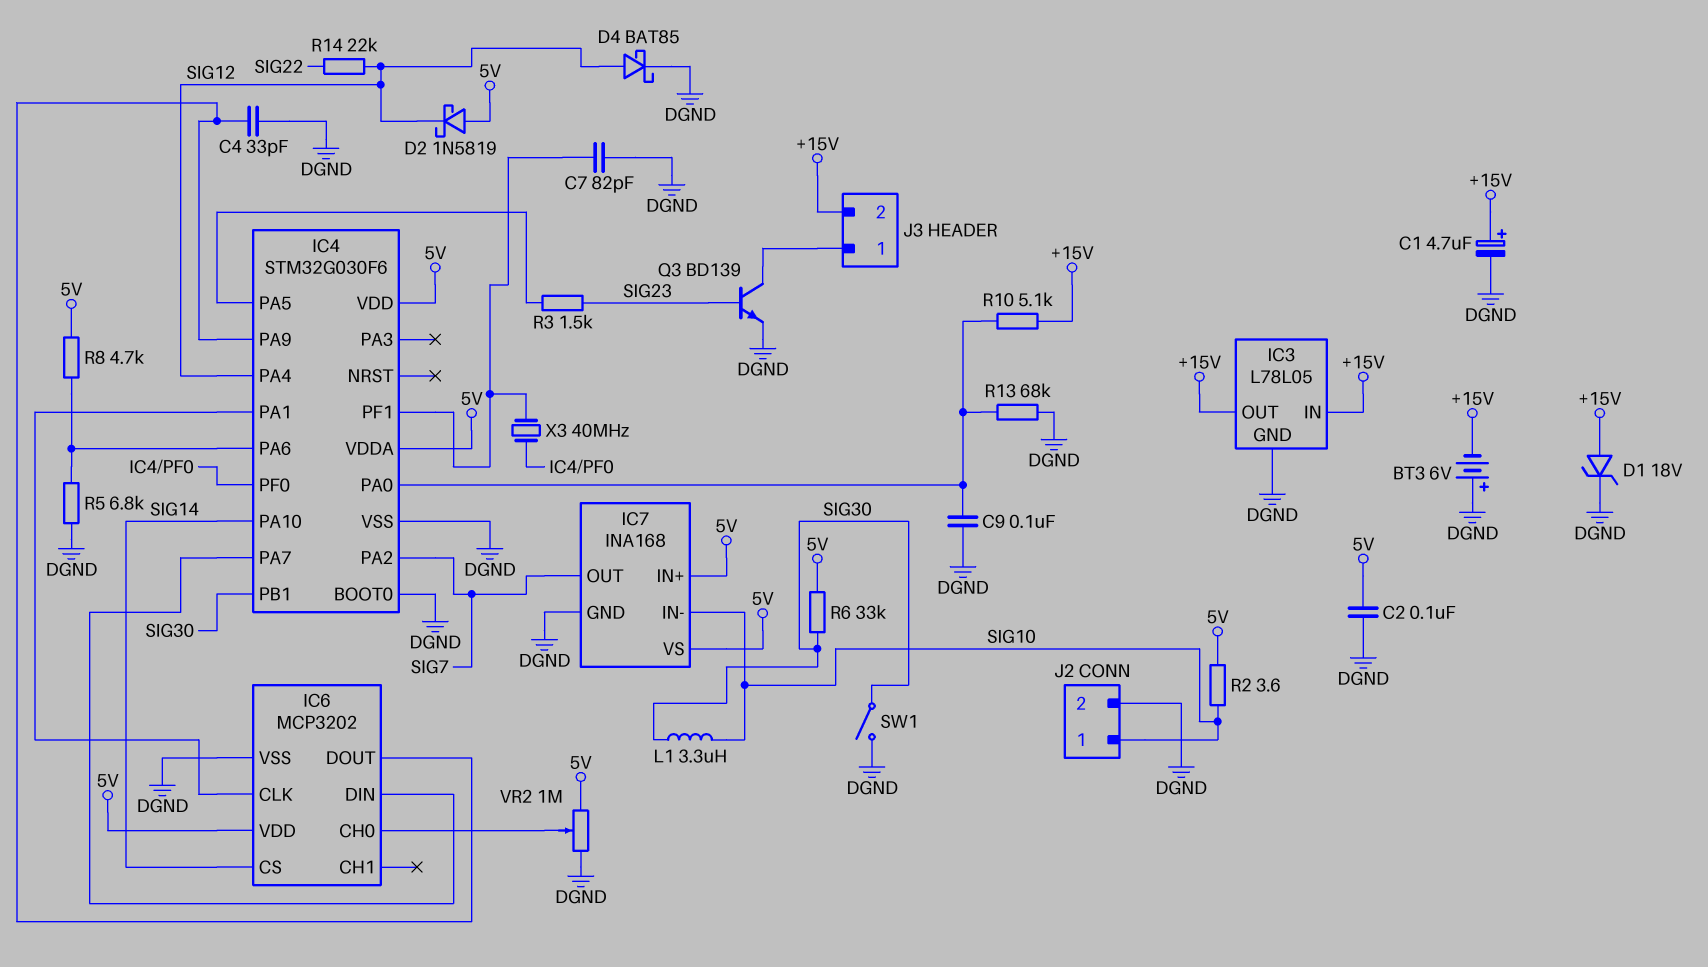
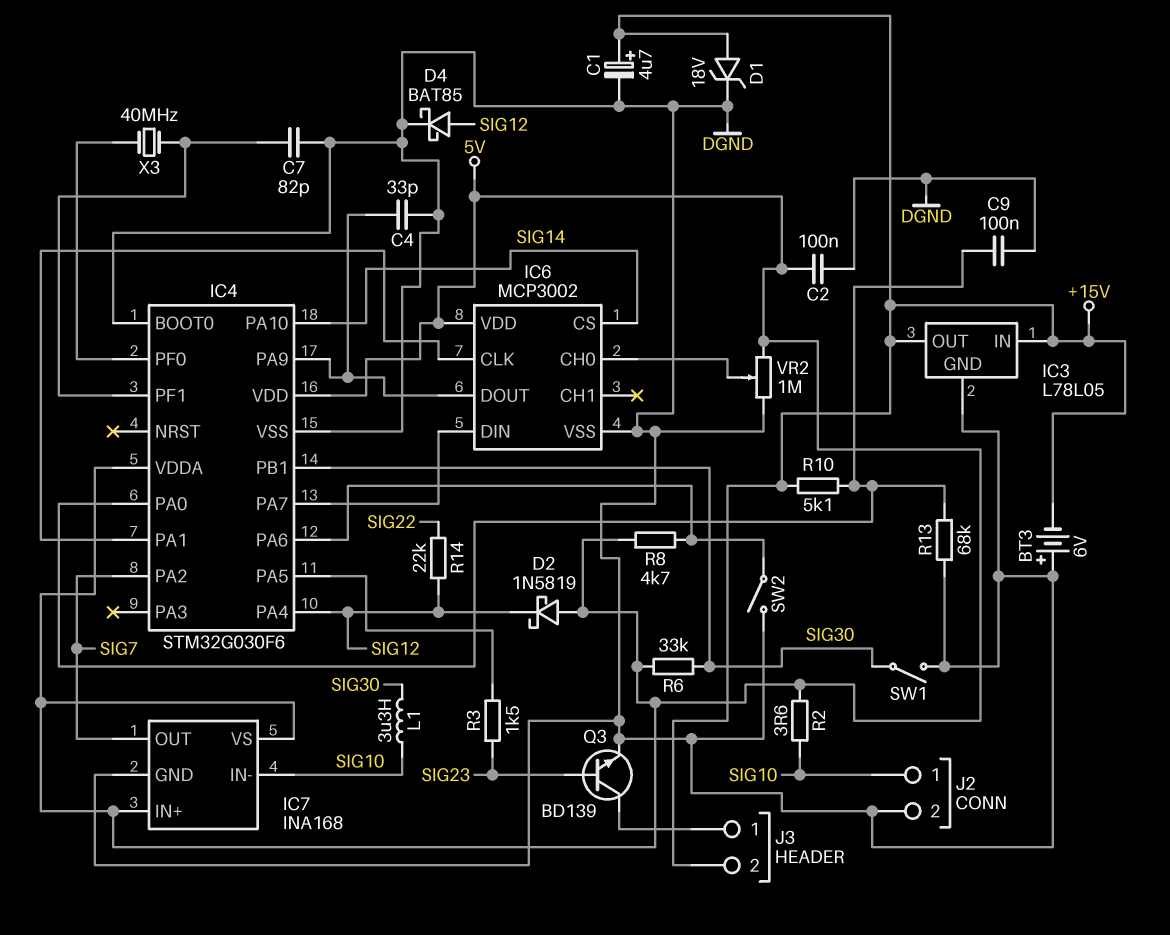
IC6: MCP3202 -> MCP3002
R5: 6.8k (DGND, IC4/PA6) -> none
SW2: none -> switch (DGND, IC4/PA6)

